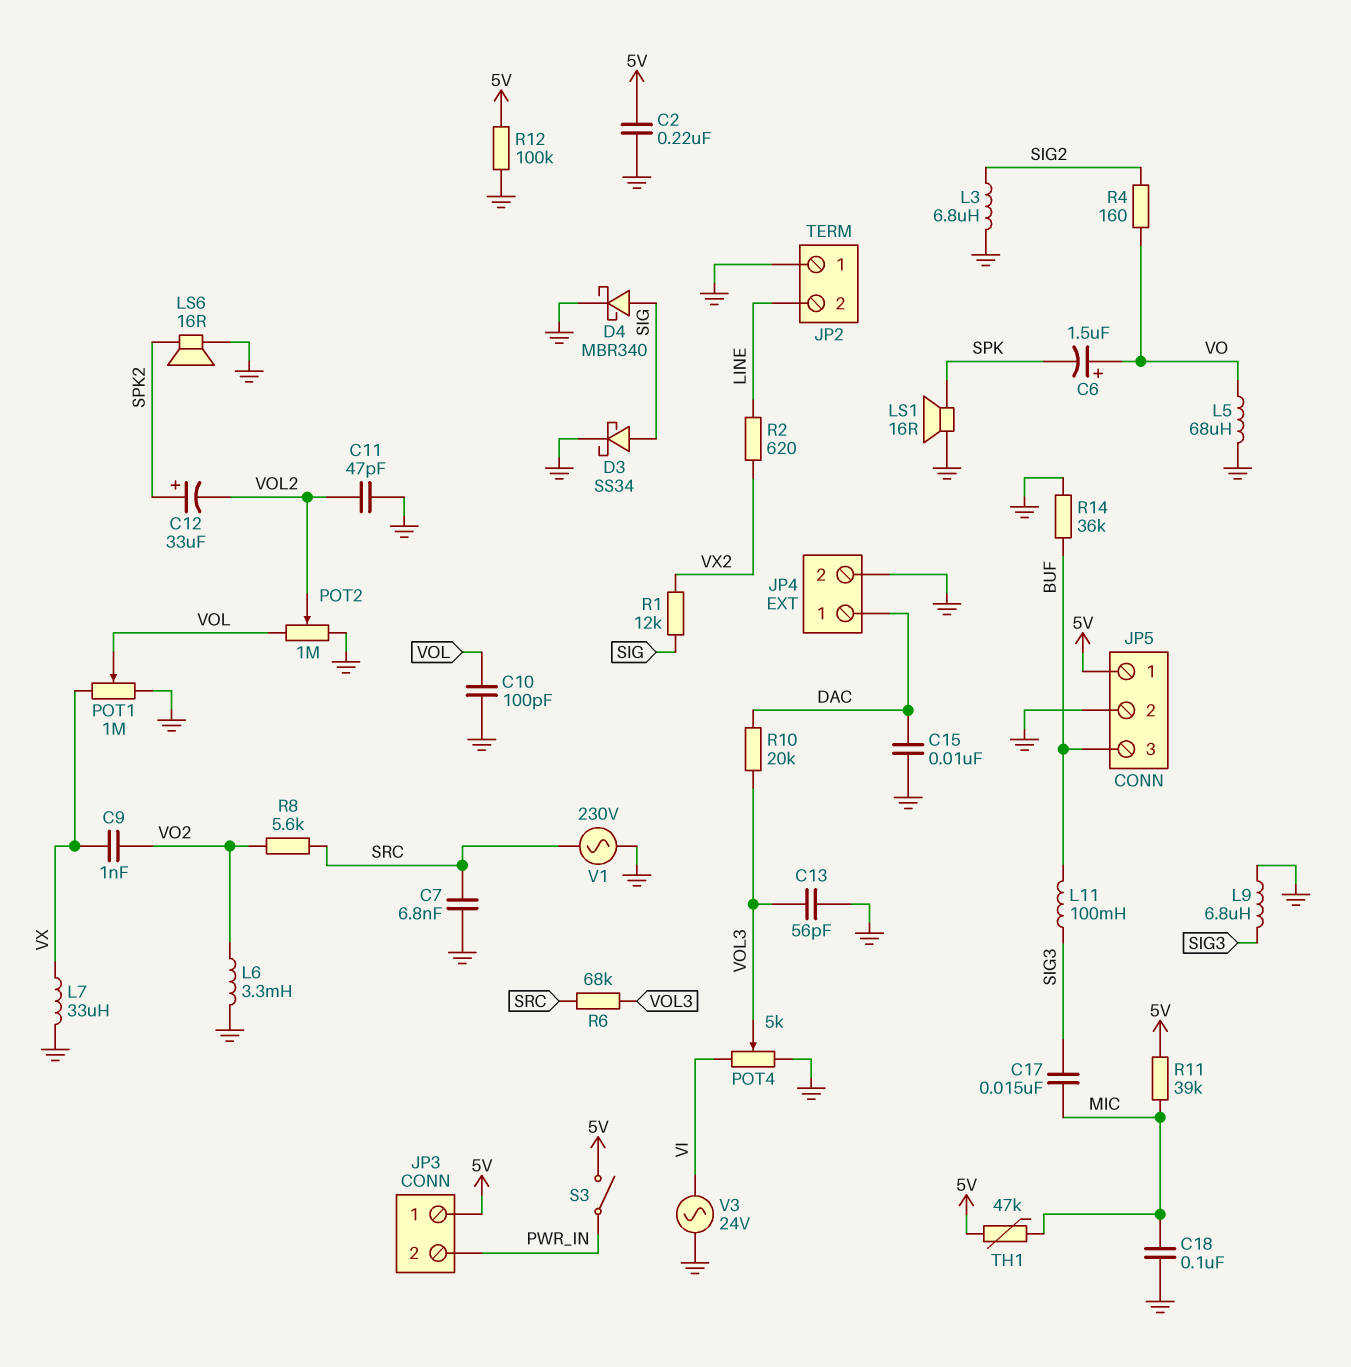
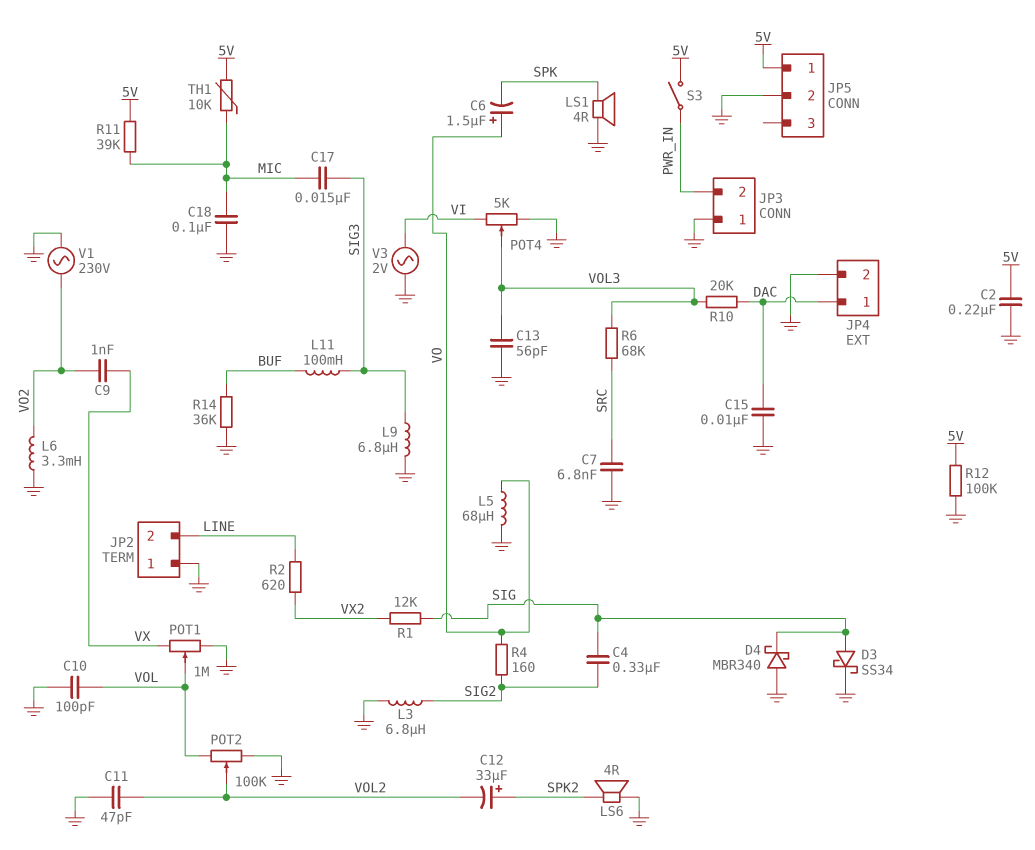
C4: none -> 330nF (SIG, SIG2)
D4: schottky MBR340 (A SIG, K GND) -> schottky MBR340 (A GND, K SIG)
JP3 pin 1: 5V -> GND
JP5 pin 3: BUF -> none
L7: 33uH (GND, VX) -> none
LS1: speaker 16R (GND, SPK) -> speaker 4R (GND, SPK)
LS6: speaker 16R (GND, SPK2) -> speaker 4R (GND, SPK2)
POT2: 1M (GND, VOL, wiper VOL2) -> 100k (GND, VOL, wiper VOL2)
R8: 5.6k (SRC, VO2) -> none
TH1: 47k (5V, MIC) -> 10k (5V, MIC)
V1: AC 230V (GND, SRC) -> AC 230V (GND, VO2)
V3: AC 24V (GND, VI) -> AC 2V (GND, VI)

